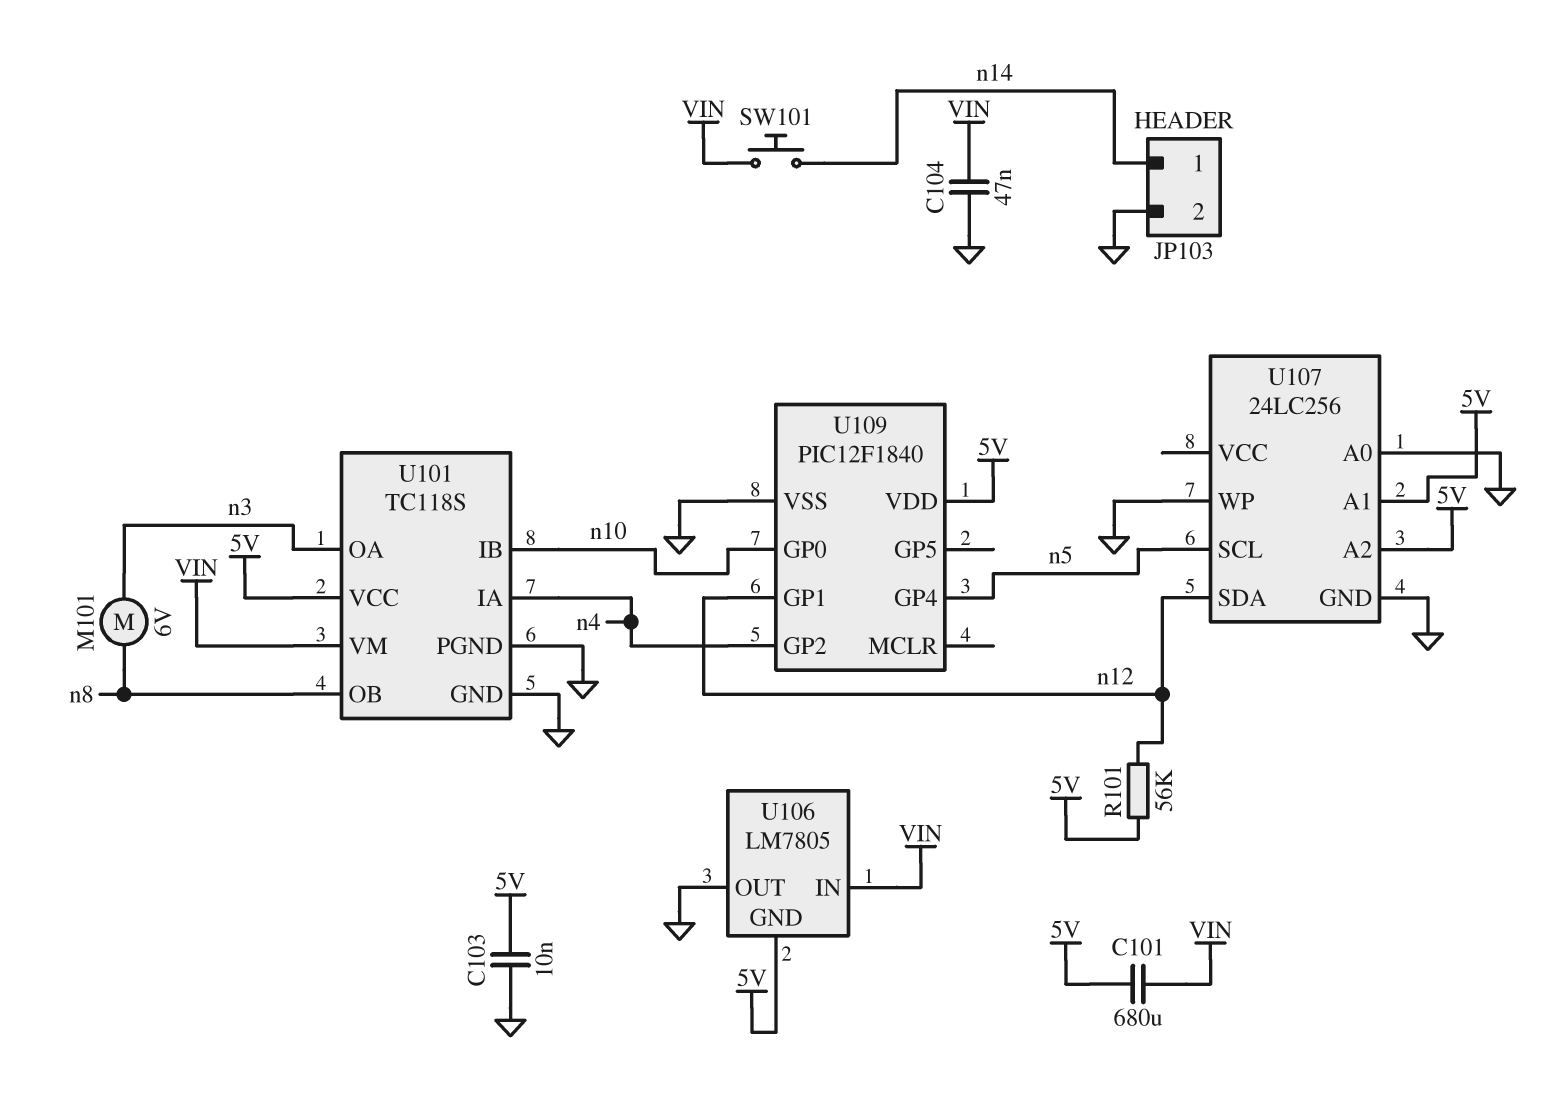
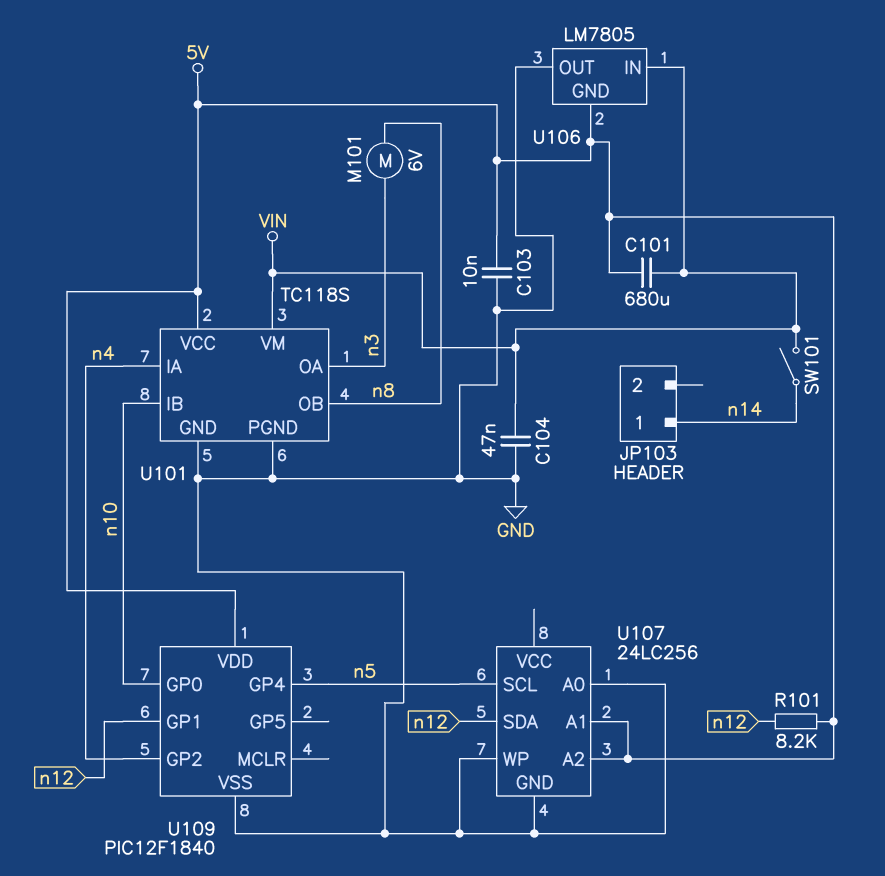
JP103 pin 2: GND -> none
R101: 56k (5V, n12) -> 8.2k (5V, n12)
SW101: button (VIN, n14) -> switch (VIN, n14)

